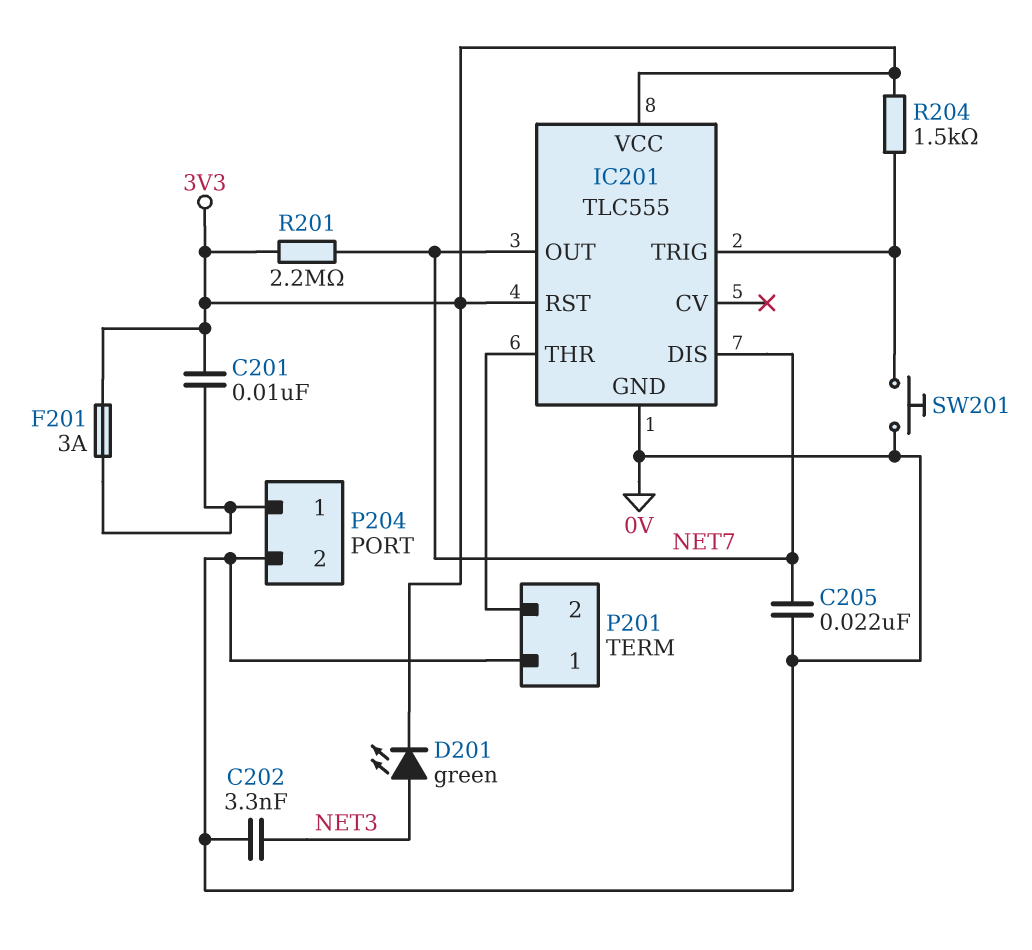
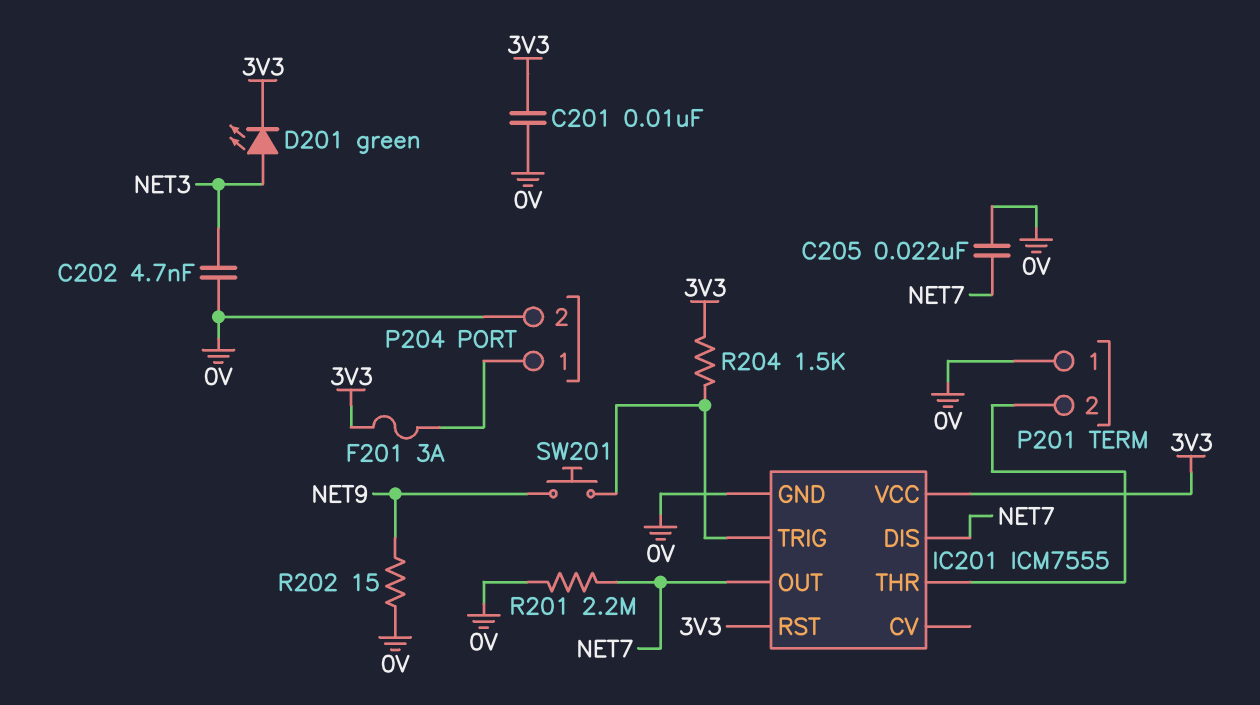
C201: 10nF (3V3, P204/1) -> 10nF (0V, 3V3)
C202: 3.3nF (0V, NET3) -> 4.7nF (0V, NET3)
IC201: TLC555 -> ICM7555
R201: 2.2M (3V3, NET7) -> 2.2M (0V, NET7)
R202: none -> 15 (0V, NET9)
SW201: button (0V, IC201/TRIG) -> button (IC201/TRIG, NET9)

